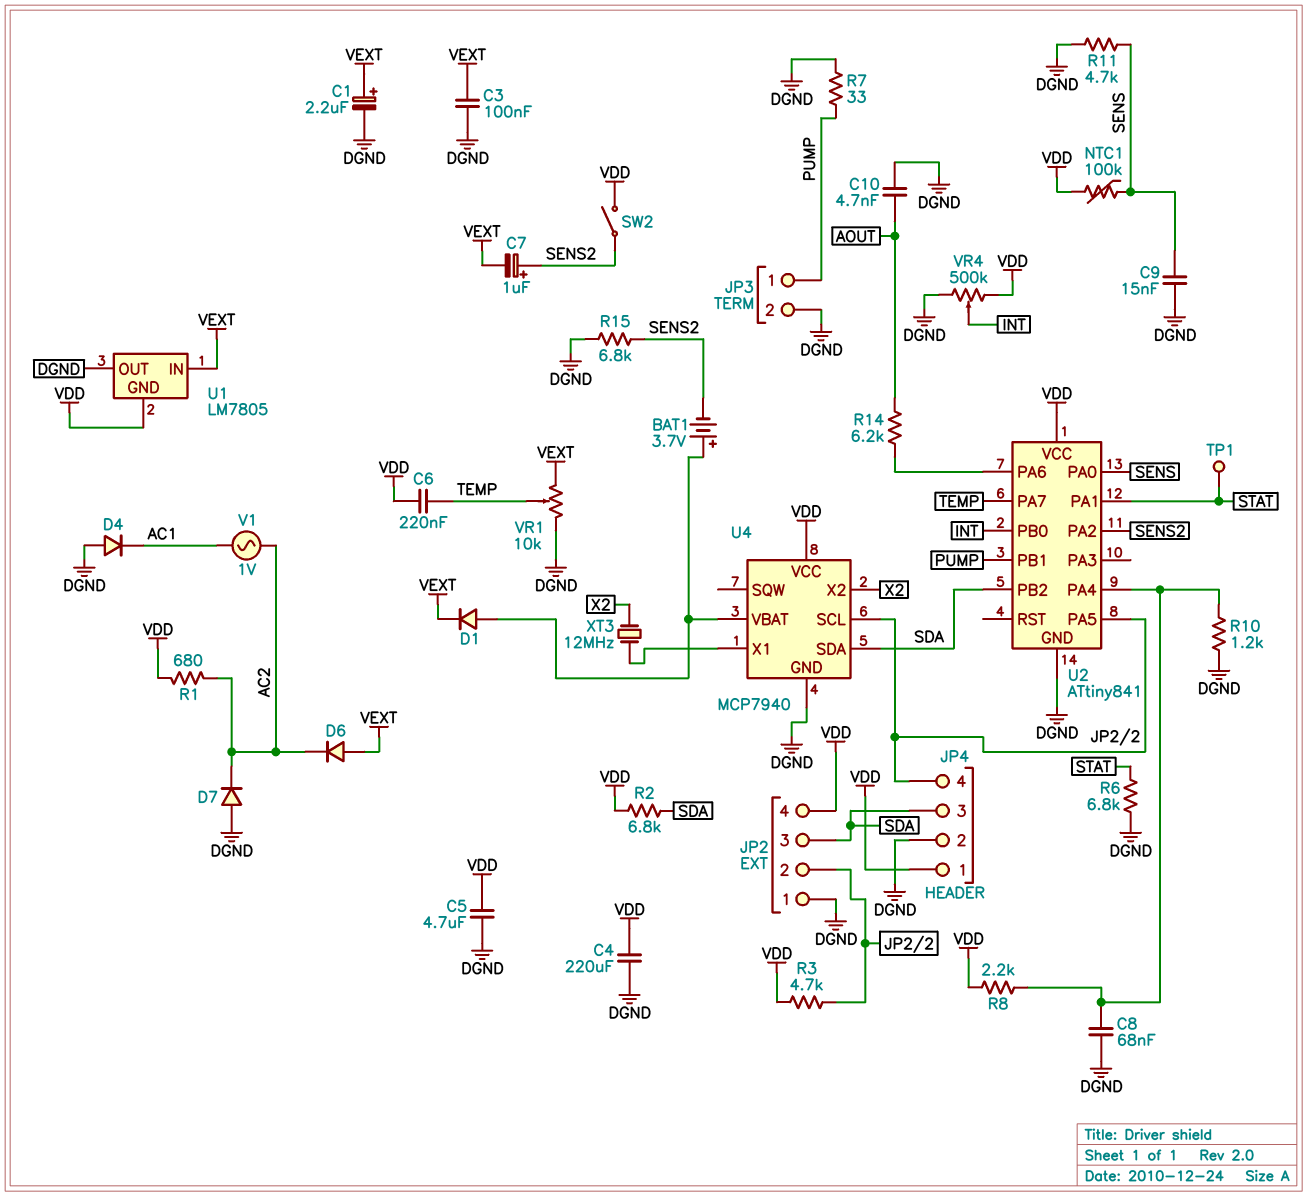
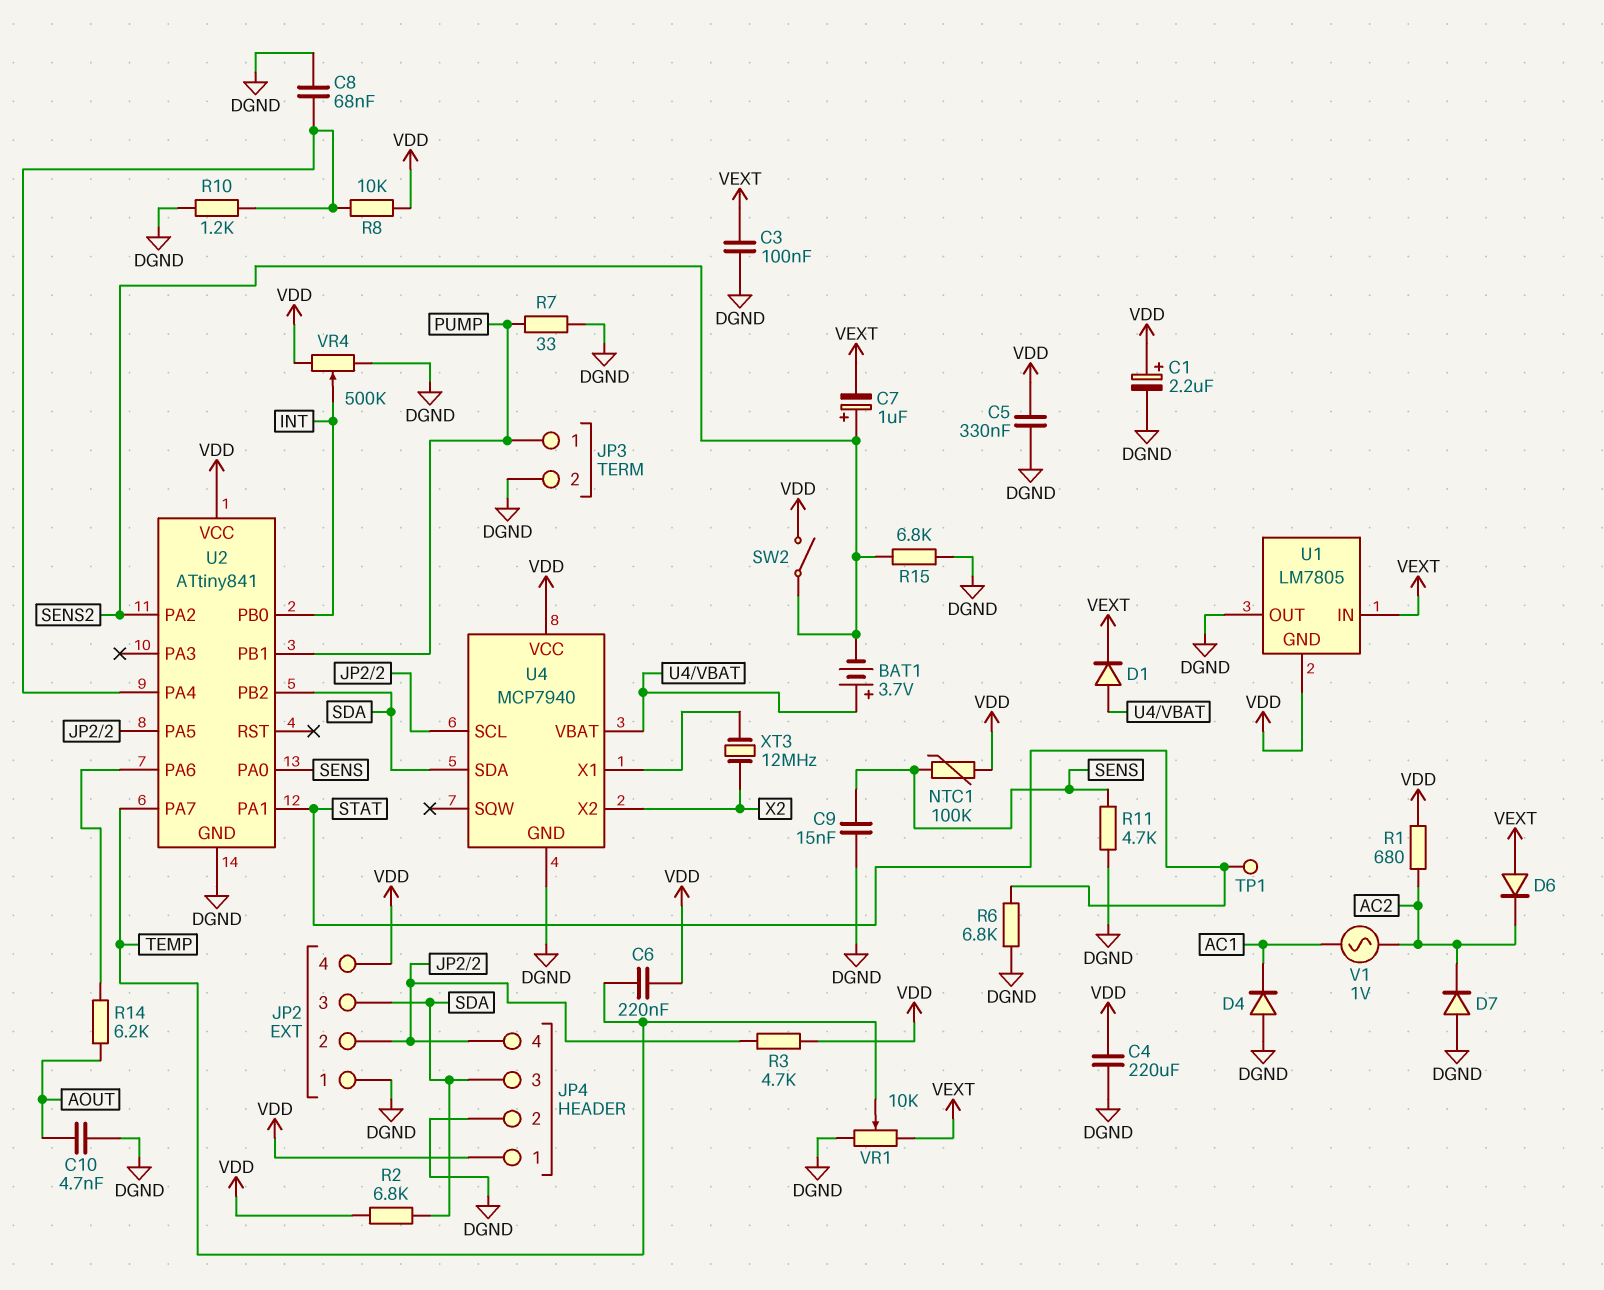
C1: 2.2uF (plus VEXT, minus DGND) -> 2.2uF (plus VDD, minus DGND)
C5: 4.7uF (DGND, VDD) -> 330nF (DGND, VDD)
R8: 2.2k (U2/PA4, VDD) -> 10k (U2/PA4, VDD)

